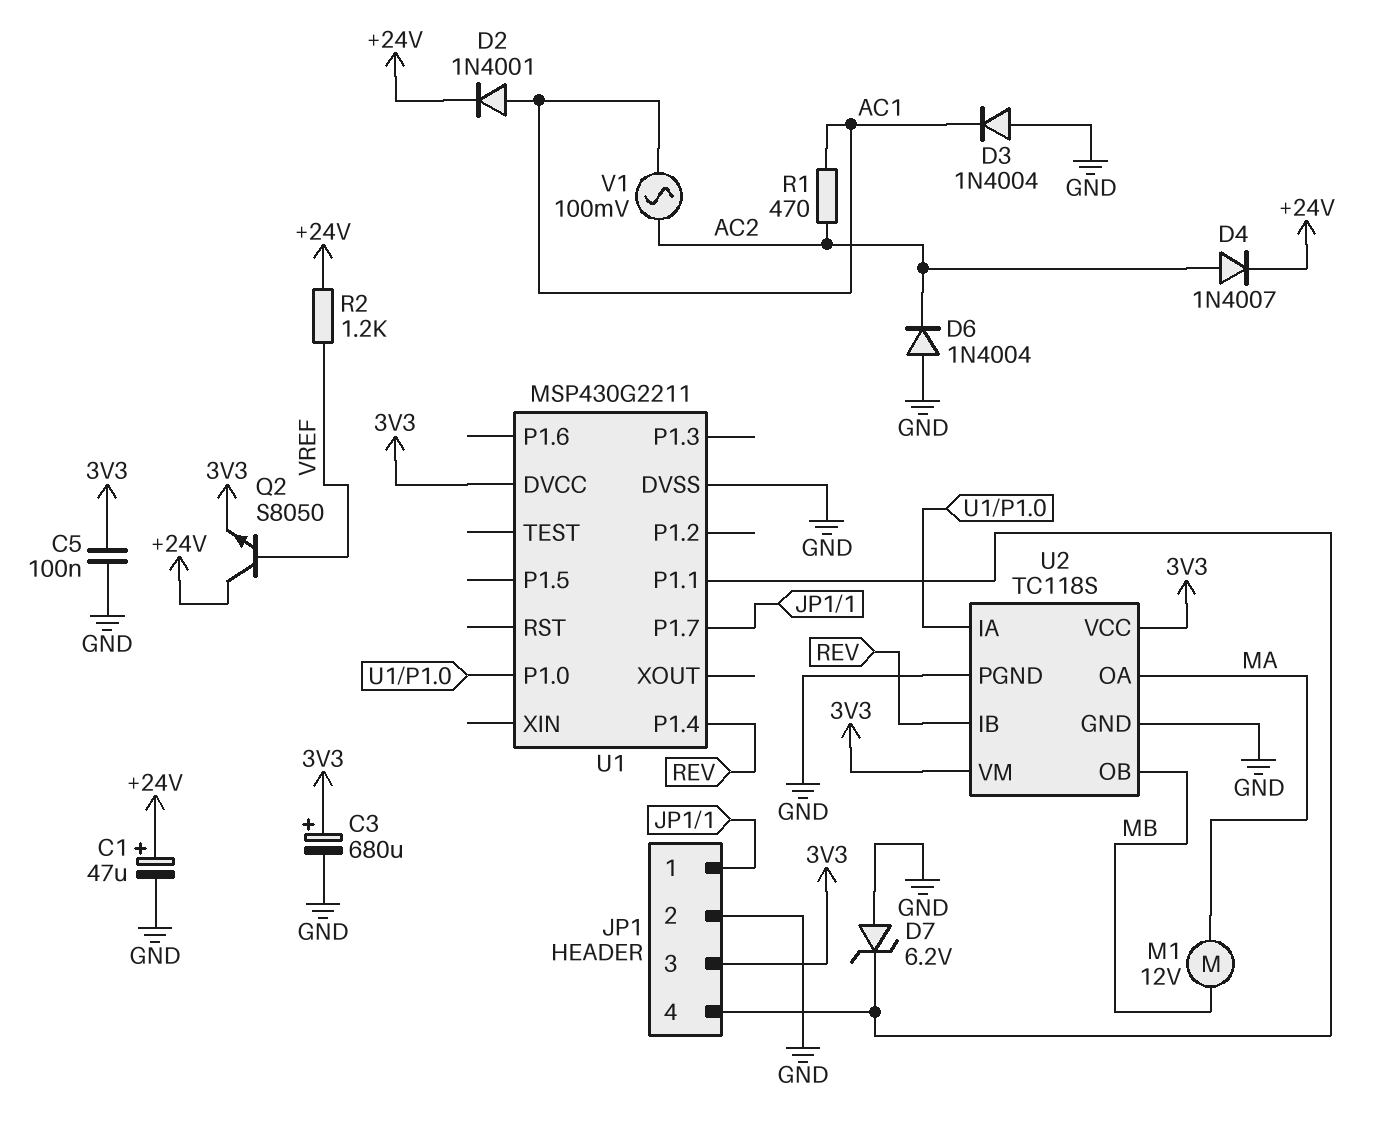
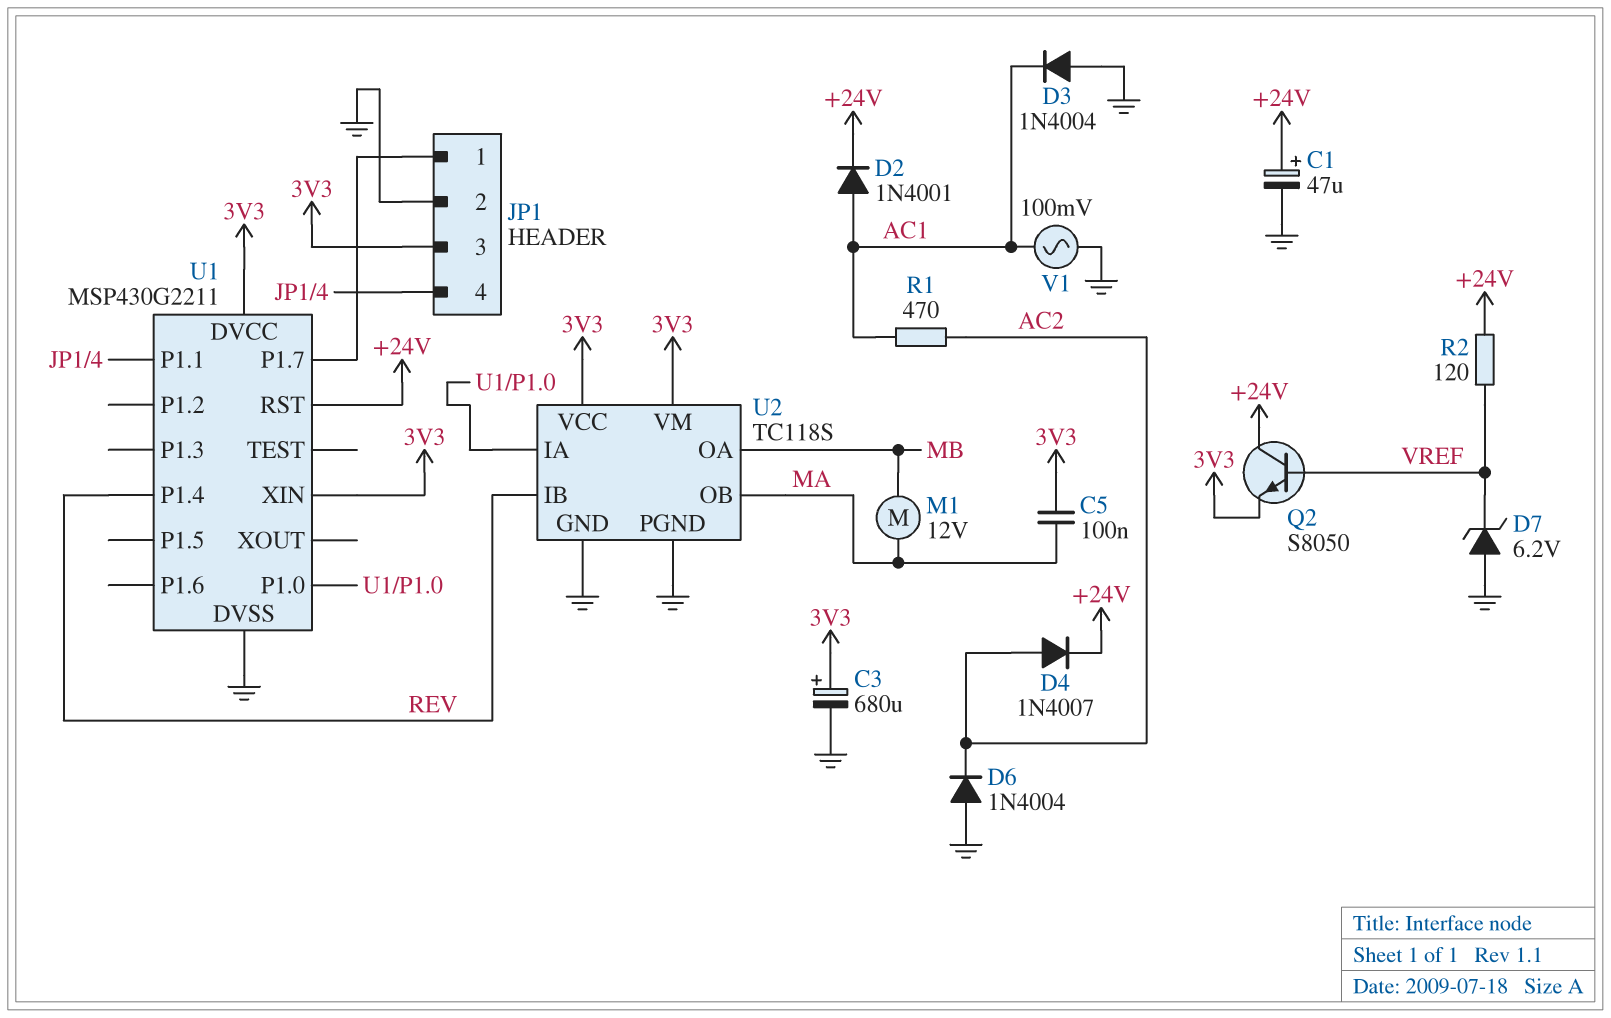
C5: 100nF (3V3, GND) -> 100nF (3V3, MA)
D7: zener 6.2V (A GND, K JP1/4) -> zener 6.2V (A GND, K VREF)
R2: 1.2k (+24V, VREF) -> 120 (+24V, VREF)
U1 pin RST: none -> +24V
U1 pin XIN: none -> 3V3
U2 pin OA: MA -> MB
U2 pin OB: MB -> MA
V1: AC 100mV (AC1, AC2) -> AC 100mV (AC1, GND)

